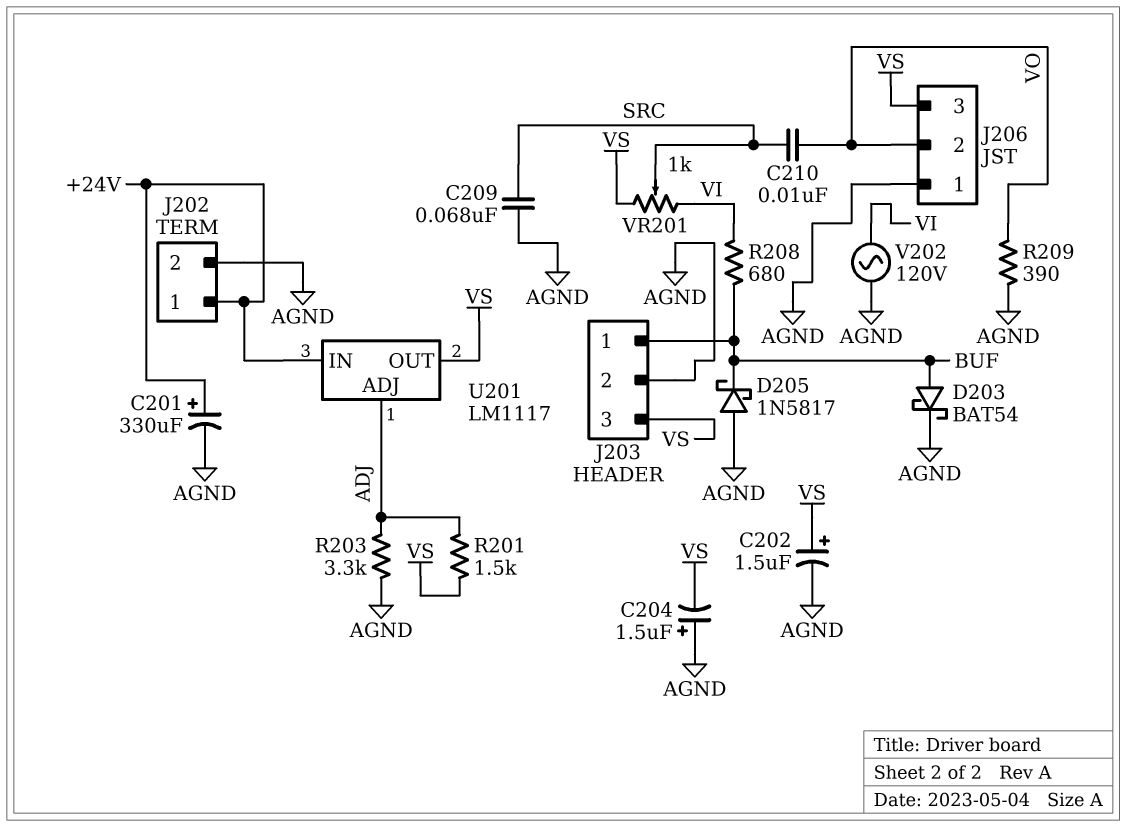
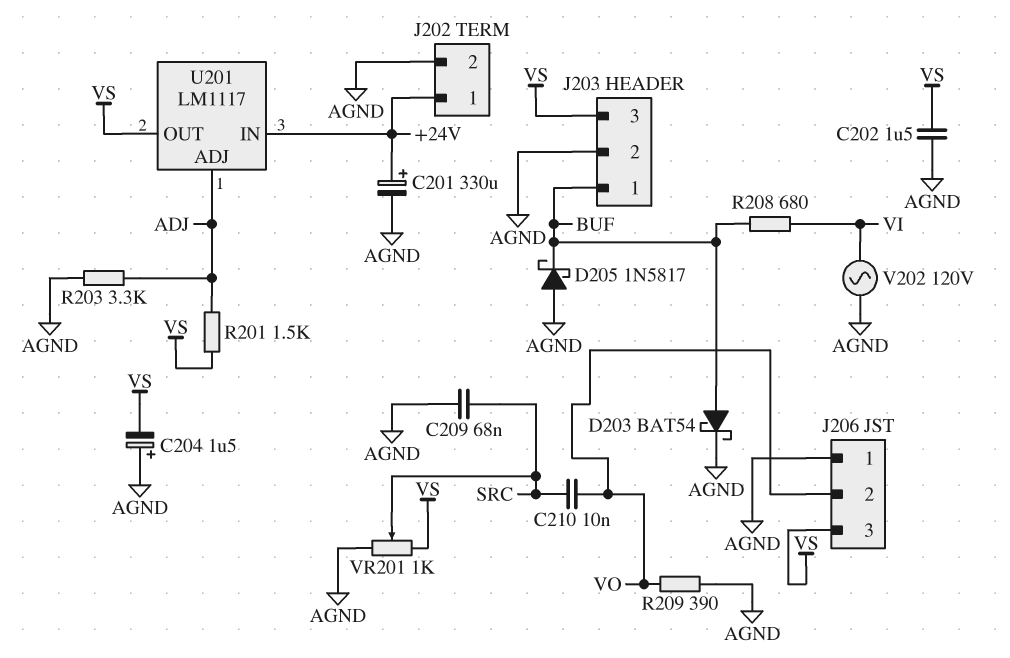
C202: 1.5uF (plus VS, minus AGND) -> 1.5uF (AGND, VS)
VR201: 1k (VI, VS, wiper SRC) -> 1k (AGND, VS, wiper SRC)

